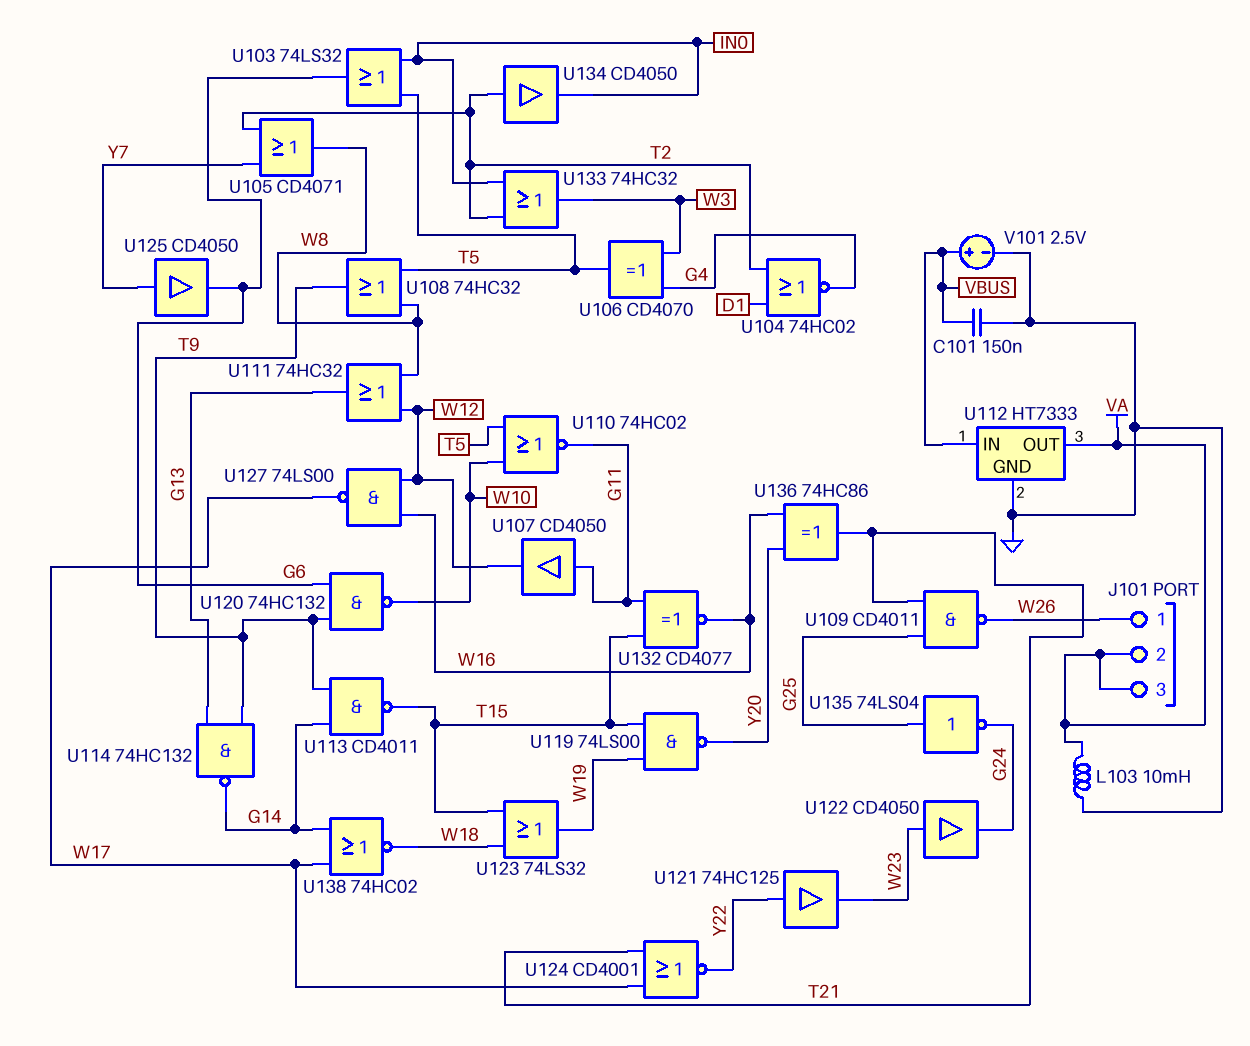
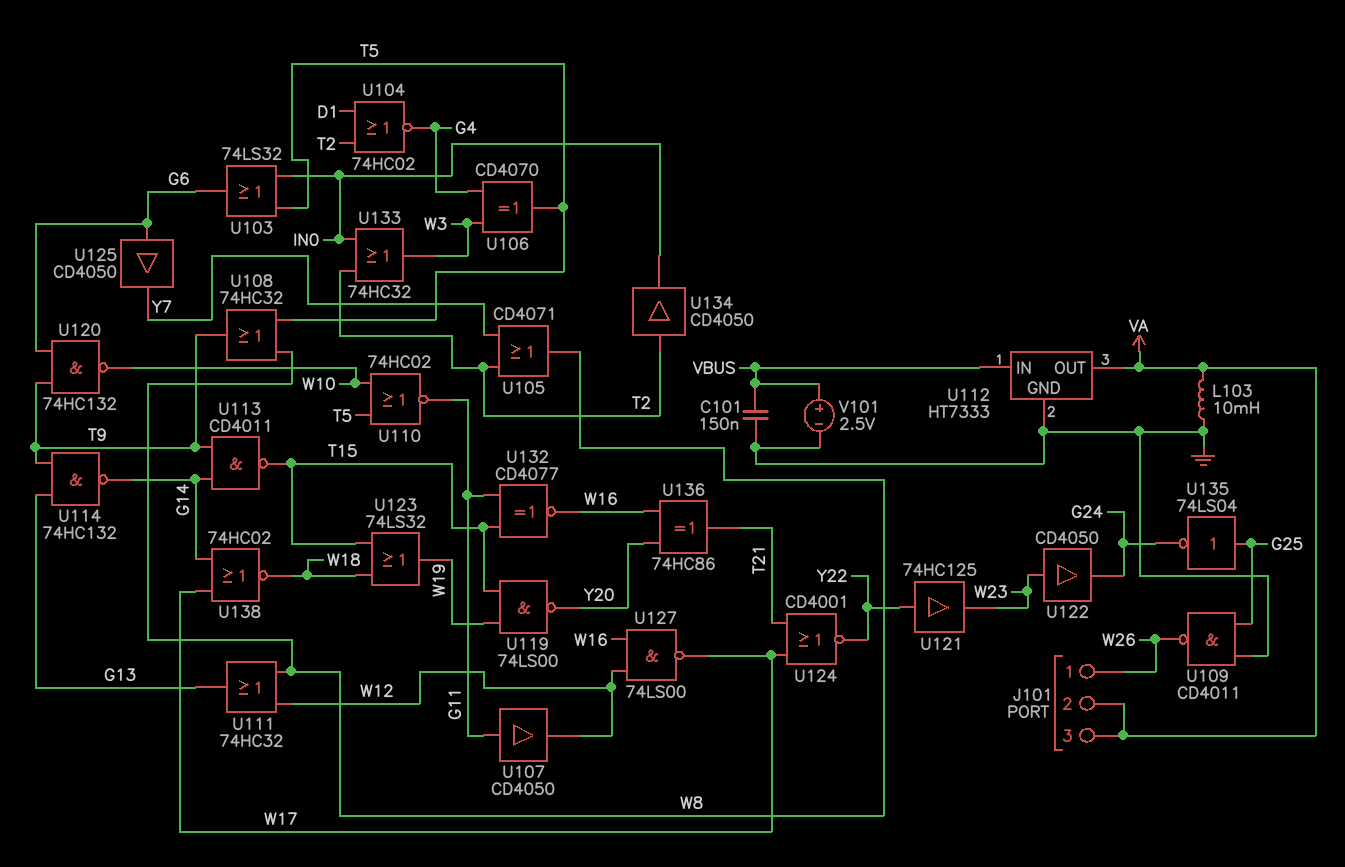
U109: NAND CD4011 (in G25, in T21, out W26) -> NAND CD4011 (in G25, in GND, out W26)
U125: buffer CD4050 (in Y7, out G6) -> buffer CD4050 (in G6, out Y7)

